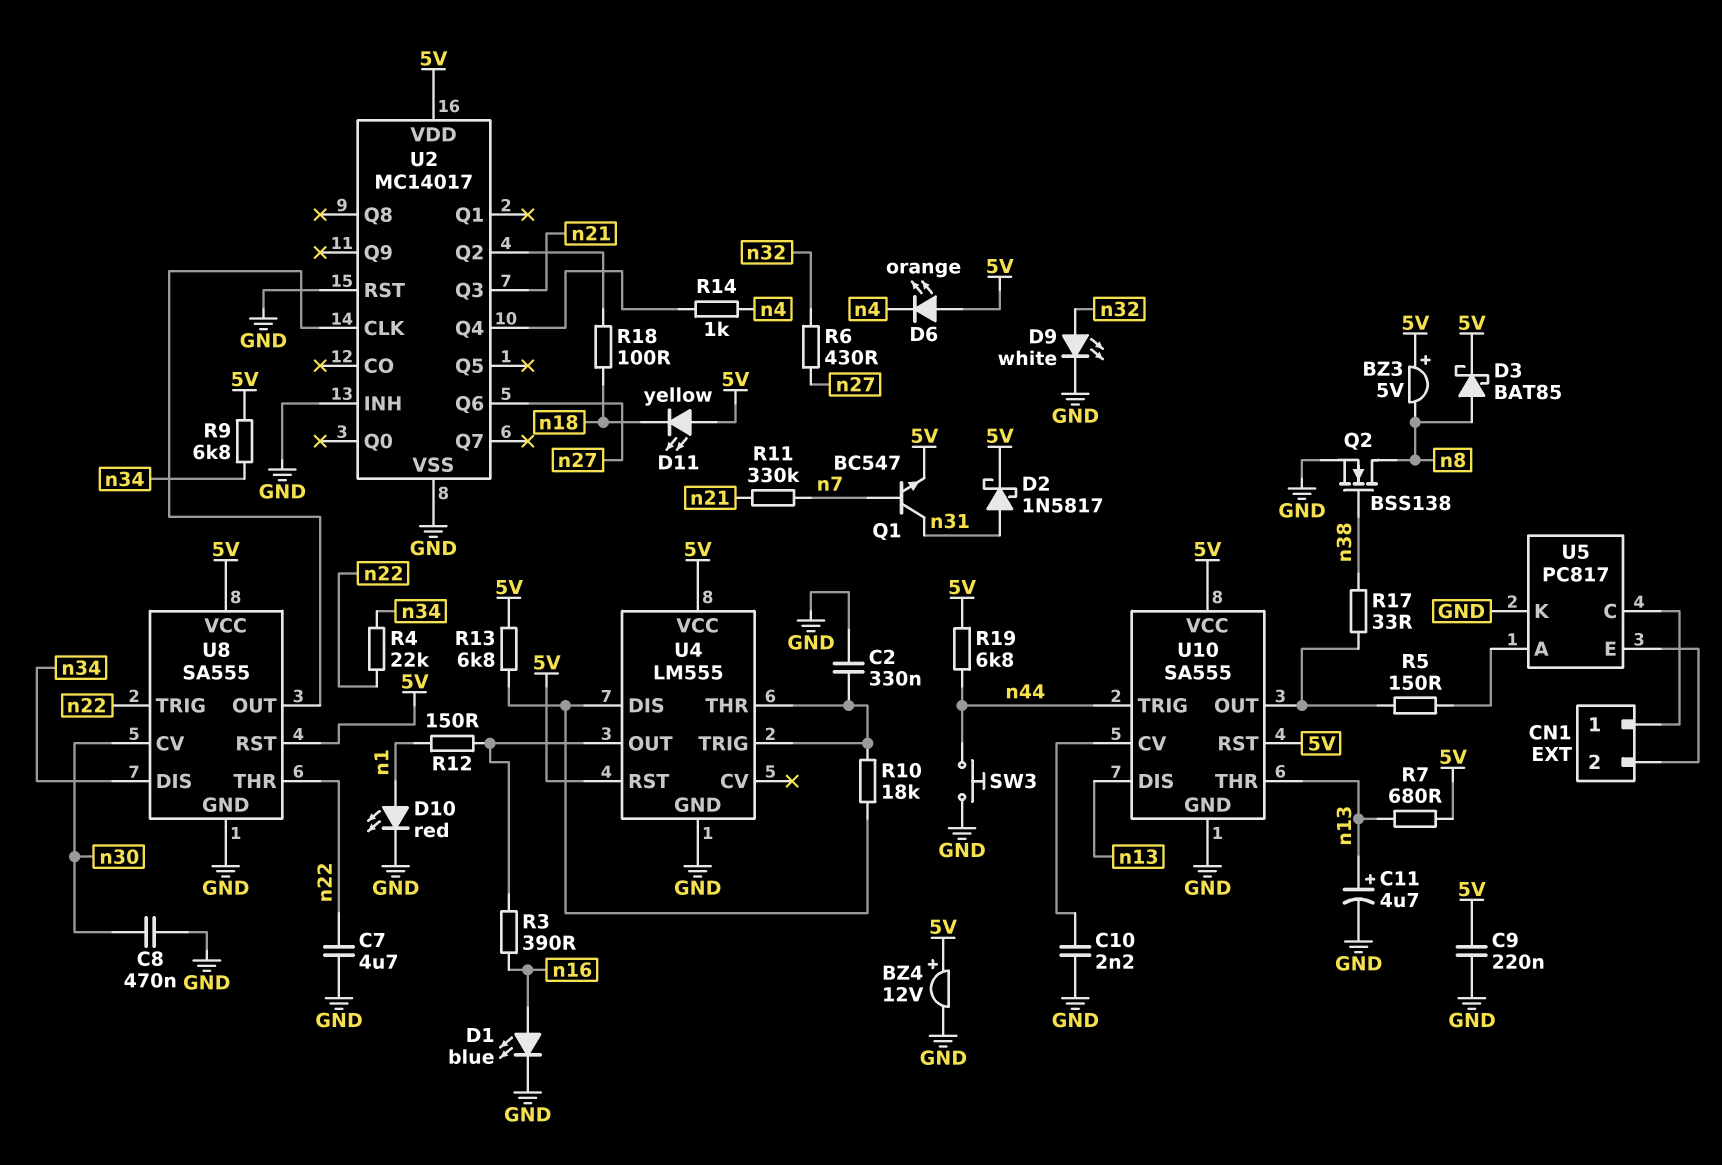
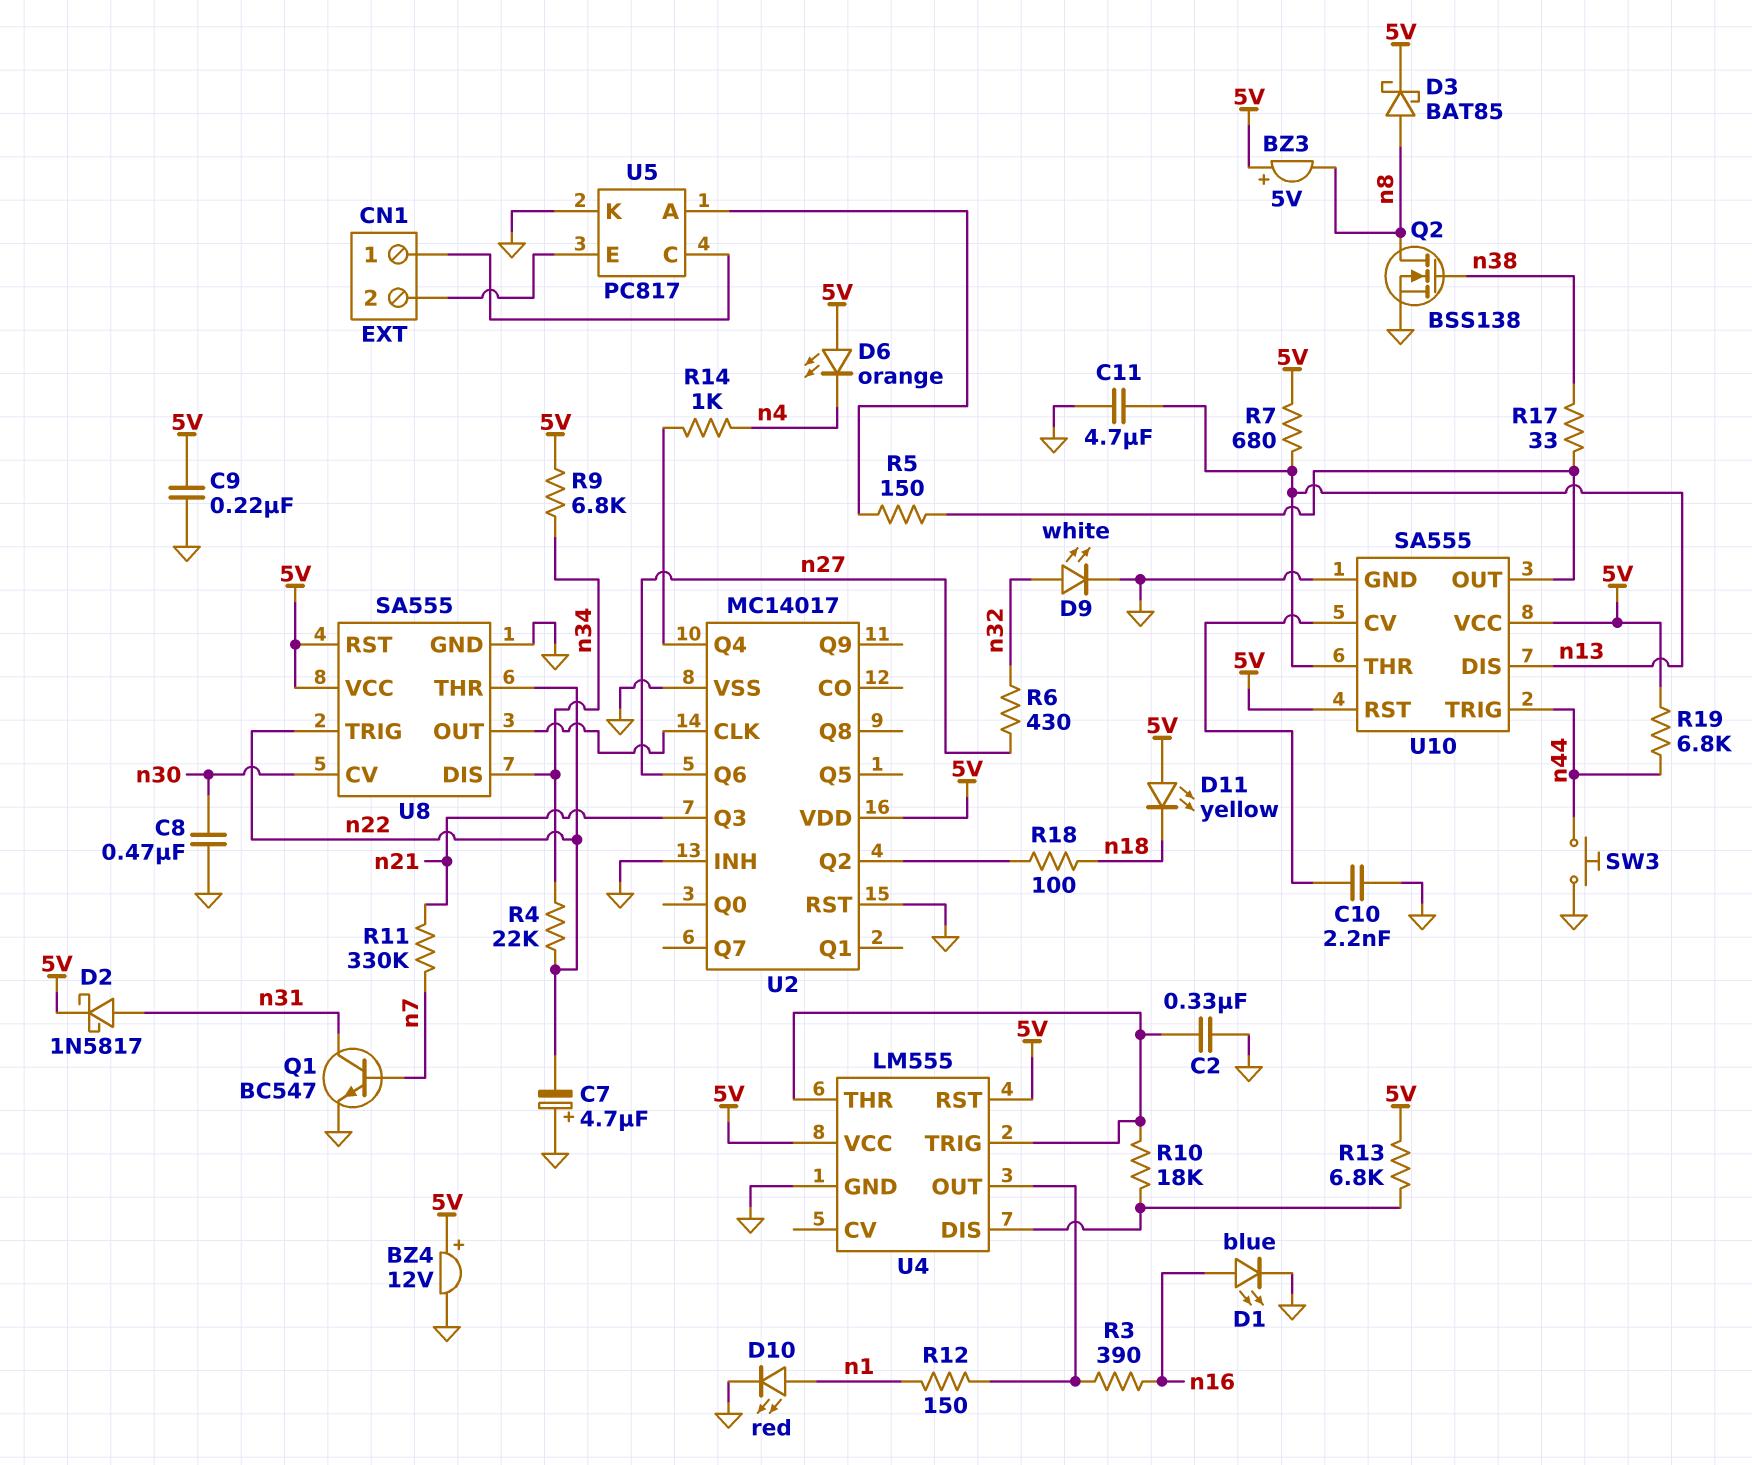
C7: 4.7uF (GND, n22) -> 4.7uF (plus GND, minus n22)
C11: 4.7uF (plus n13, minus GND) -> 4.7uF (GND, n13)
Q1: NPN BC547 (B n7, C n31, E 5V) -> NPN BC547 (B n7, C n31, E GND)

